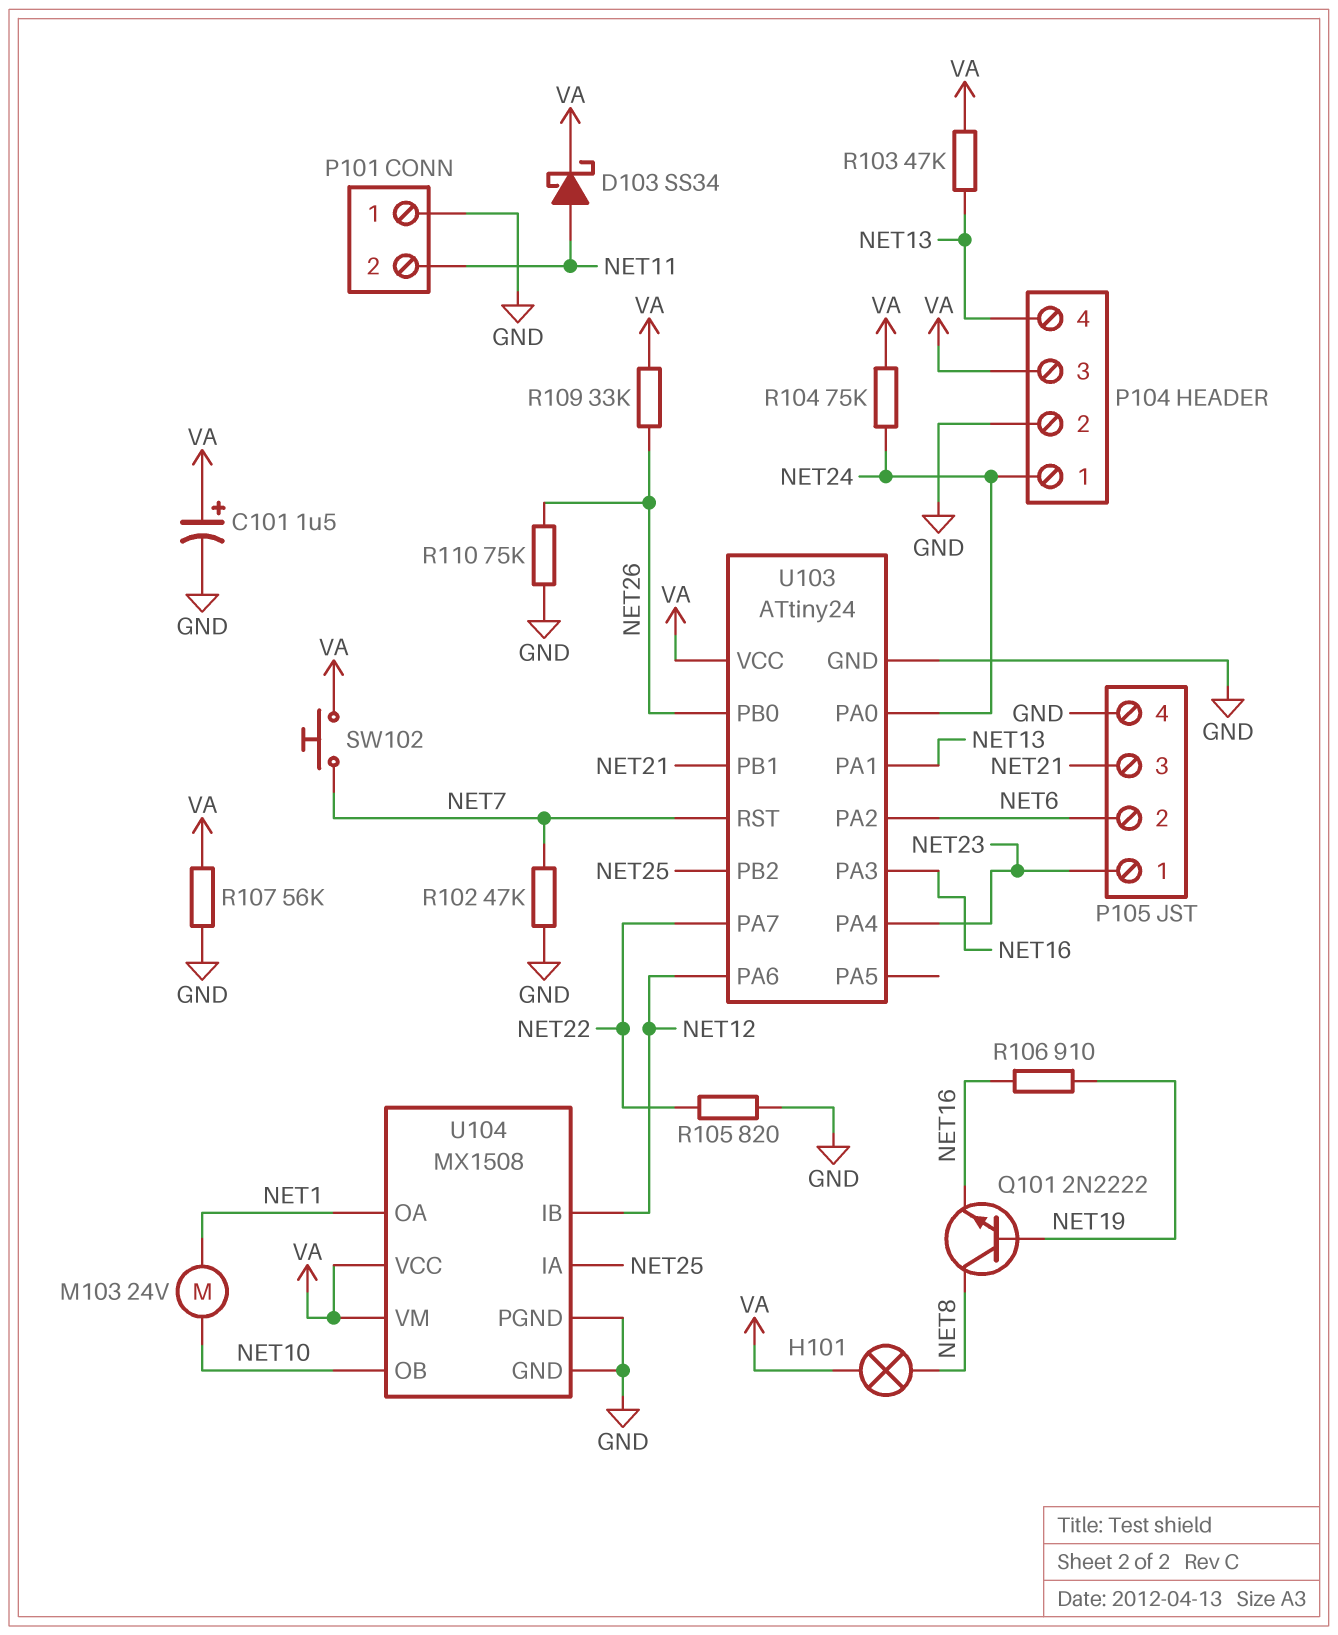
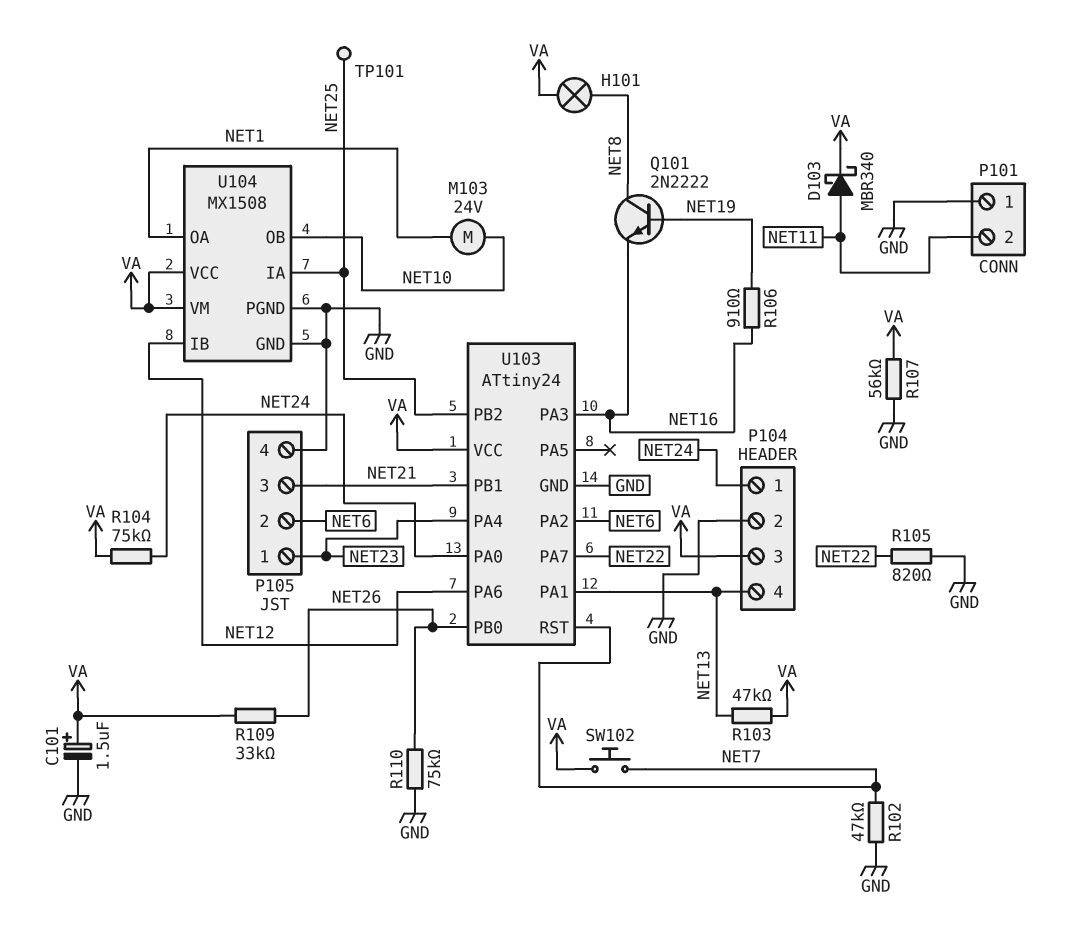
D103: schottky SS34 (A NET11, K VA) -> schottky MBR340 (A NET11, K VA)
TP101: none -> test point (NET25)

